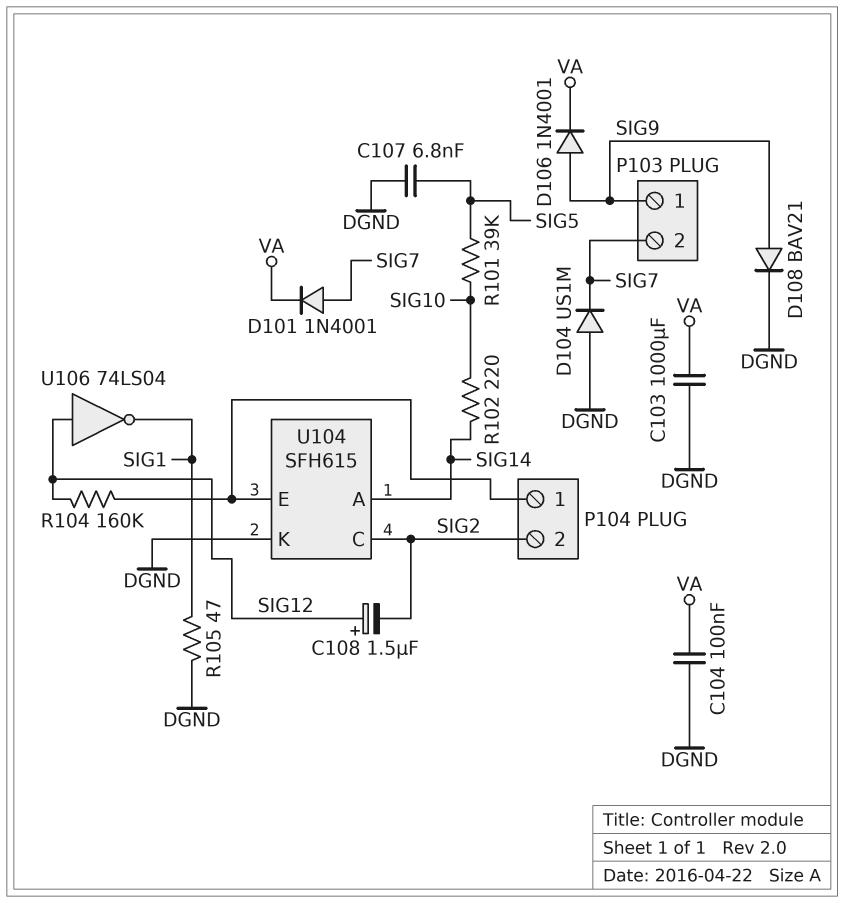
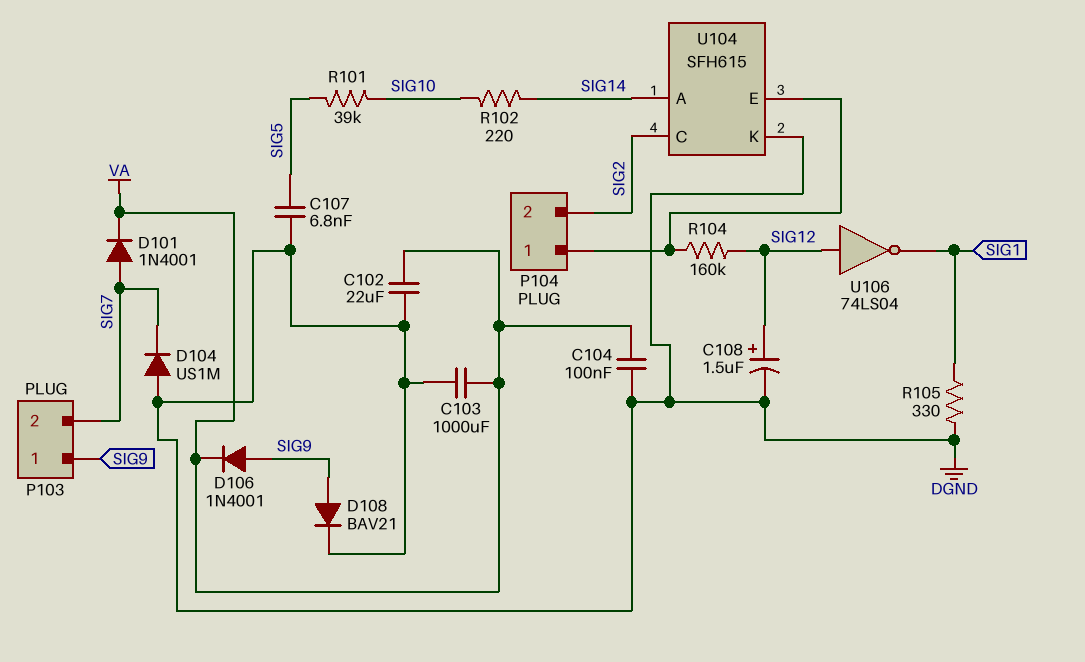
C102: none -> 22uF (DGND, VA)
C108: 1.5uF (plus SIG12, minus SIG2) -> 1.5uF (plus SIG12, minus DGND)
R105: 47 (DGND, SIG1) -> 330 (DGND, SIG1)

